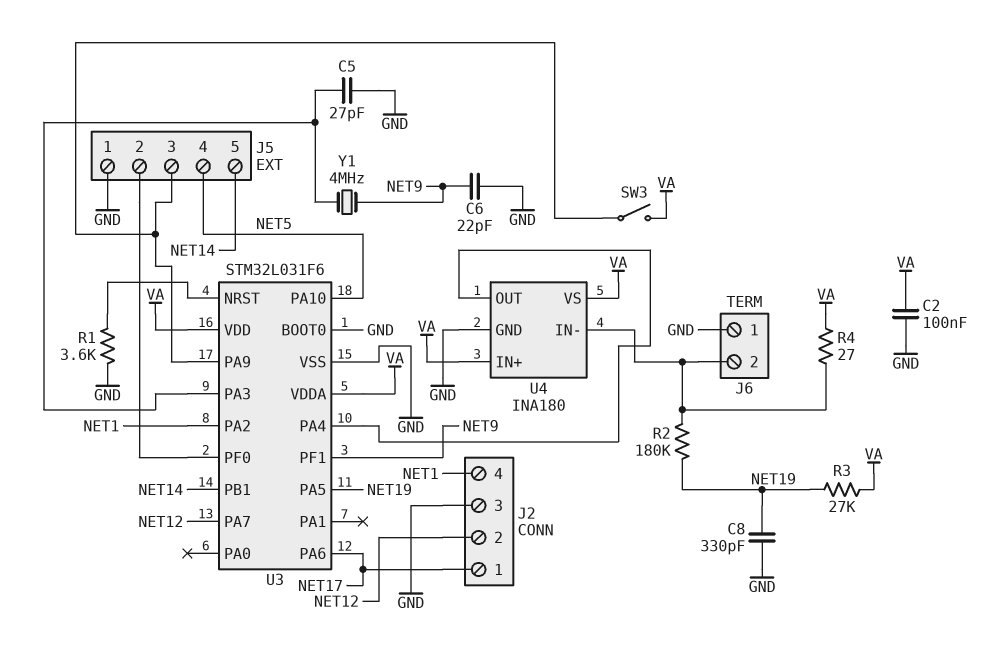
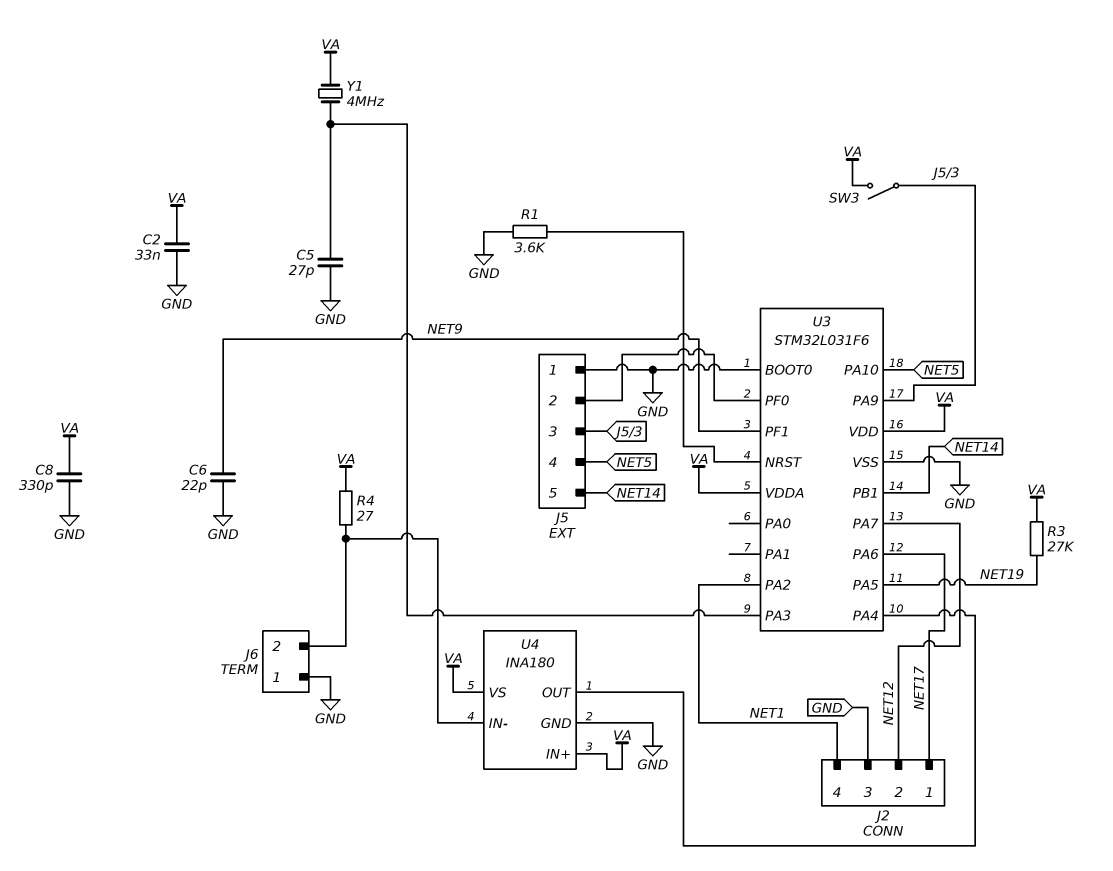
C2: 100nF (GND, VA) -> 33nF (GND, VA)
C8: 330pF (GND, NET19) -> 330pF (GND, VA)
R2: 180k (J6/2, NET19) -> none
Y1: 4MHz (NET9, U3/PA3) -> 4MHz (U3/PA3, VA)

